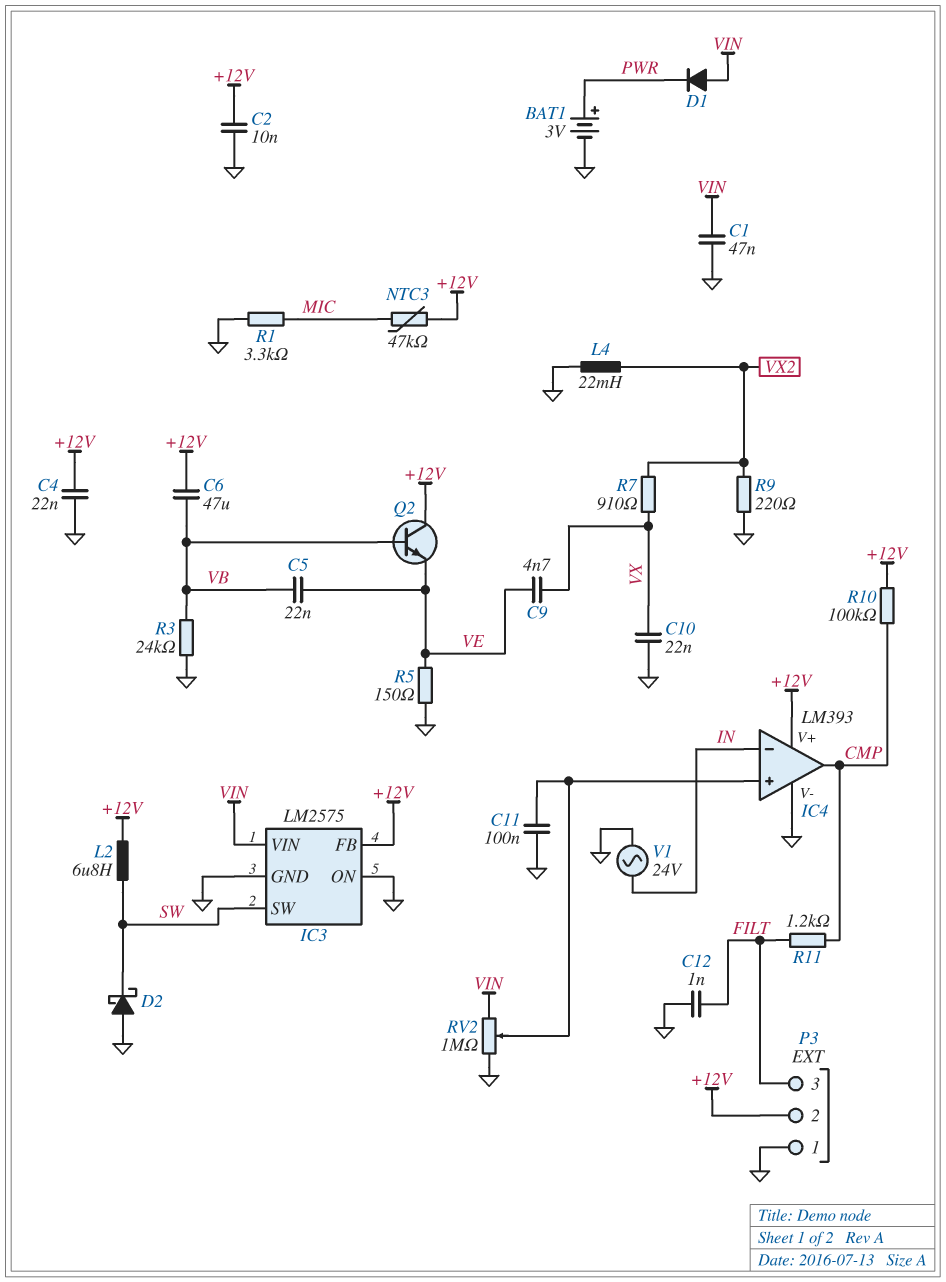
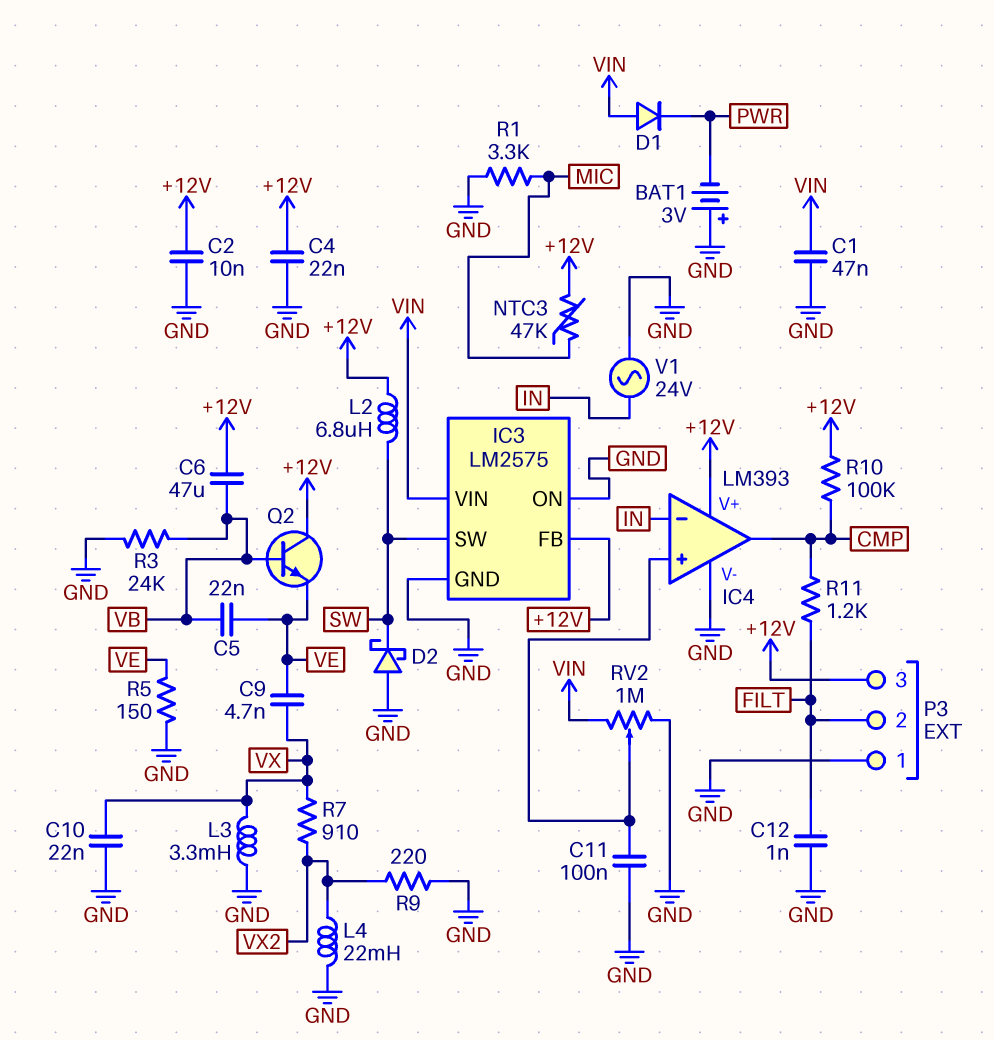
BAT1: 3V (plus PWR, minus GND) -> 3V (plus GND, minus PWR)
L3: none -> 3.3mH (GND, VX)
P3 pin 2: +12V -> FILT
P3 pin 3: FILT -> +12V

